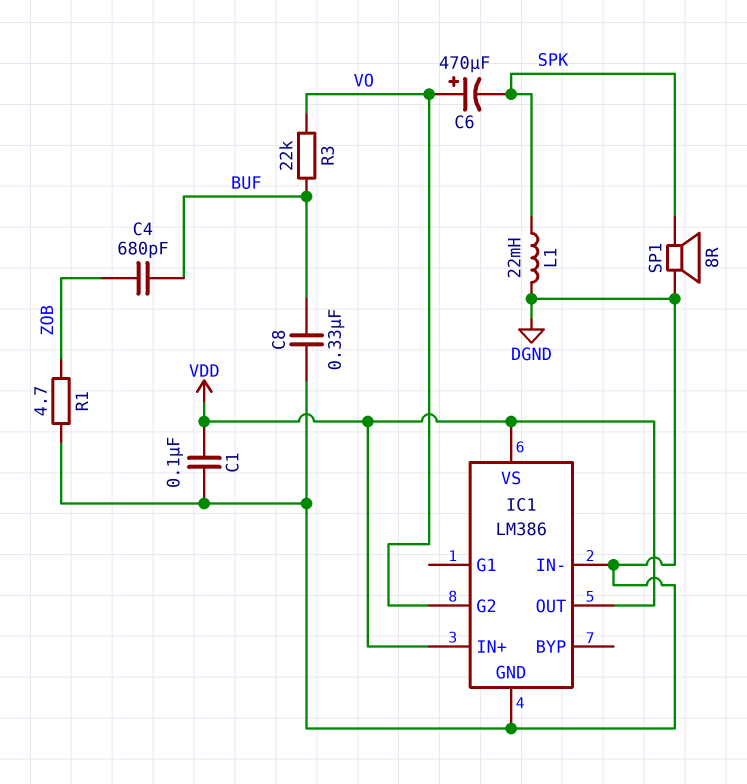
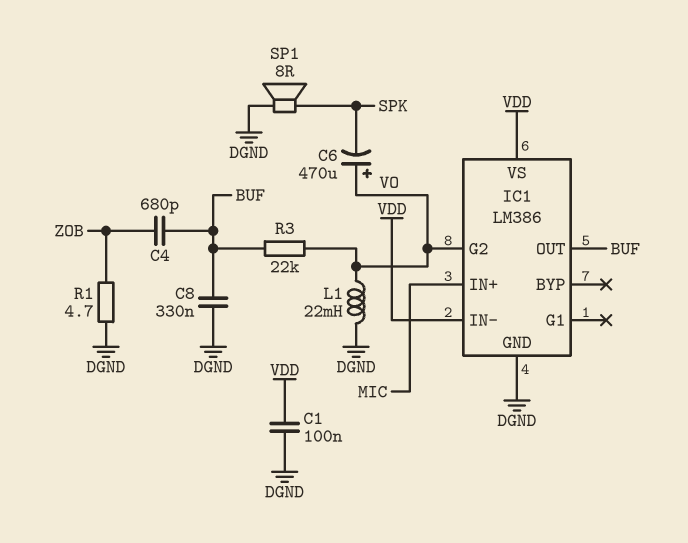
IC1 pin IN+: VDD -> MIC
IC1 pin IN-: DGND -> VDD
IC1 pin OUT: VDD -> BUF
L1: 22mH (DGND, SPK) -> 22mH (DGND, VO)

